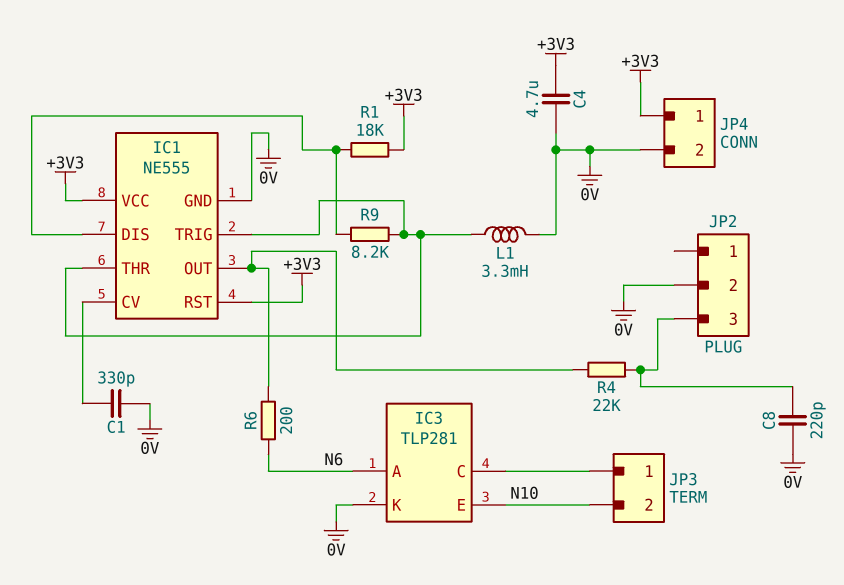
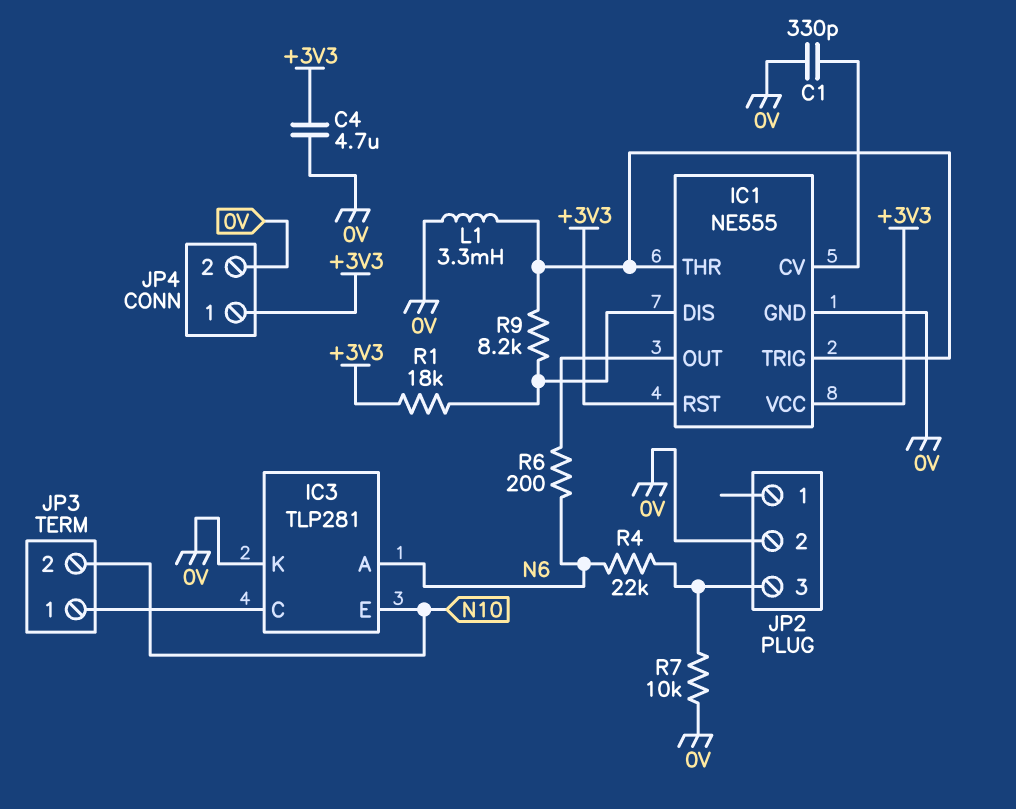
C8: 220pF (0V, JP2/3) -> none
R4: 22k (IC1/OUT, JP2/3) -> 22k (JP2/3, N6)
R7: none -> 10k (0V, JP2/3)

